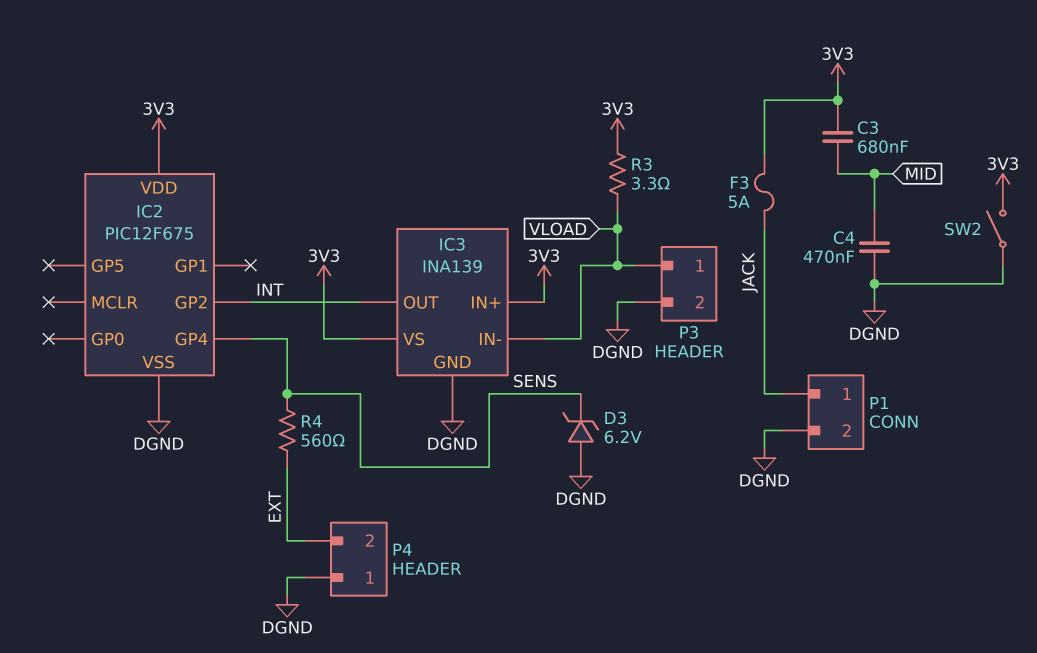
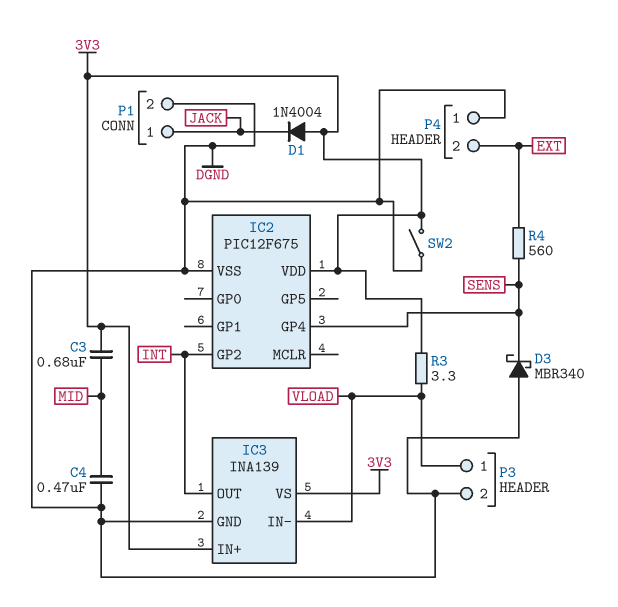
D1: none -> diode 1N4004 (A 3V3, K JACK)
D3: zener 6.2V (A DGND, K SENS) -> schottky MBR340 (A DGND, K SENS)
F3: 5A (3V3, JACK) -> none

